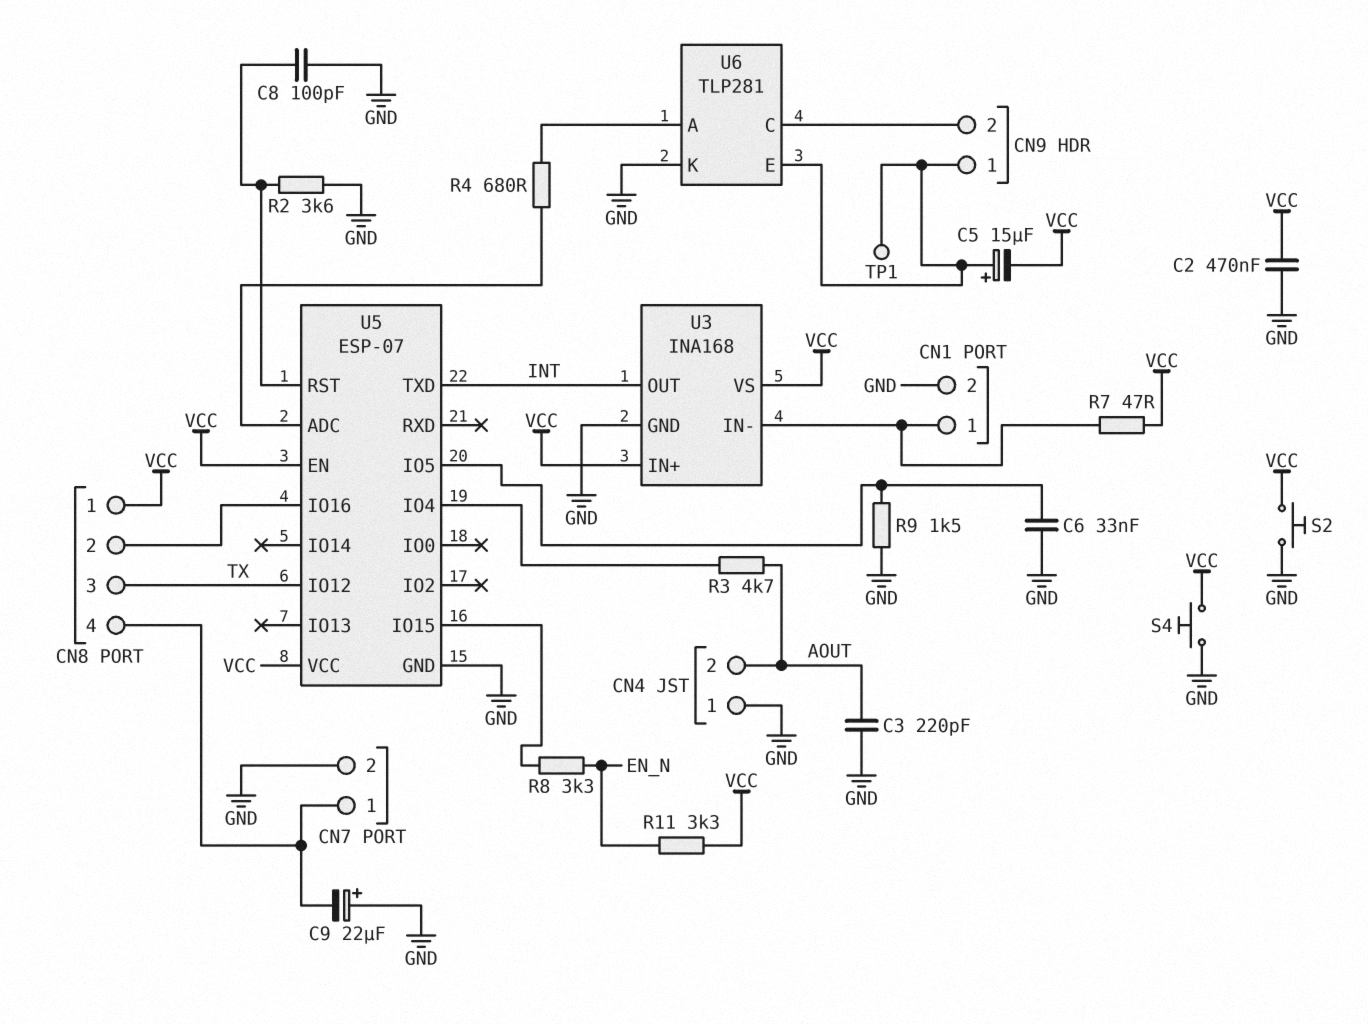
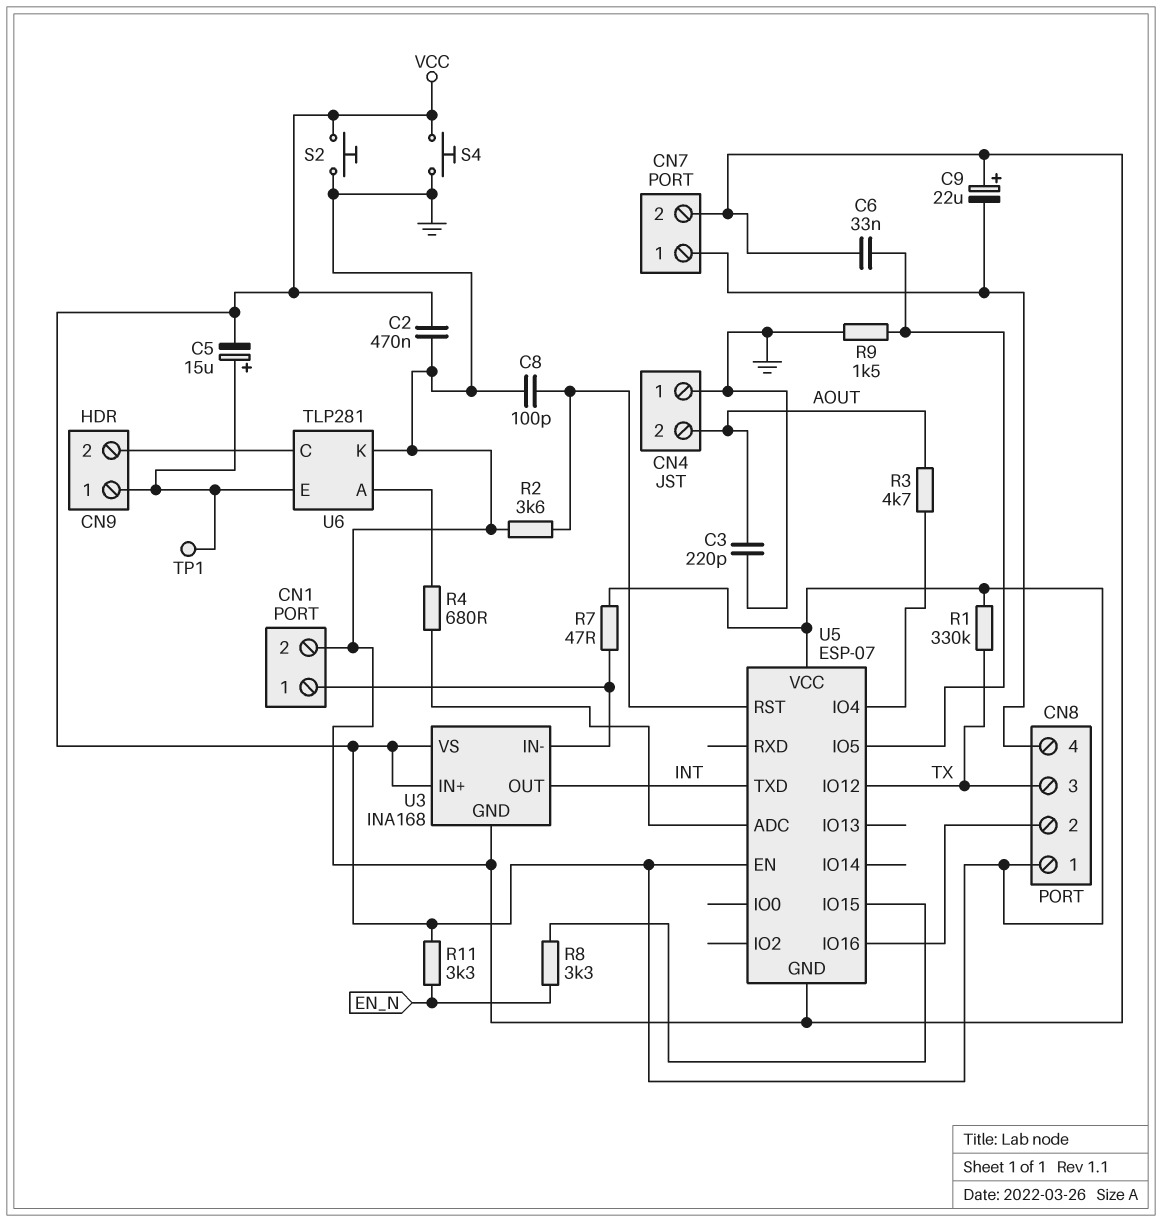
R1: none -> 330k (TX, VCC)

